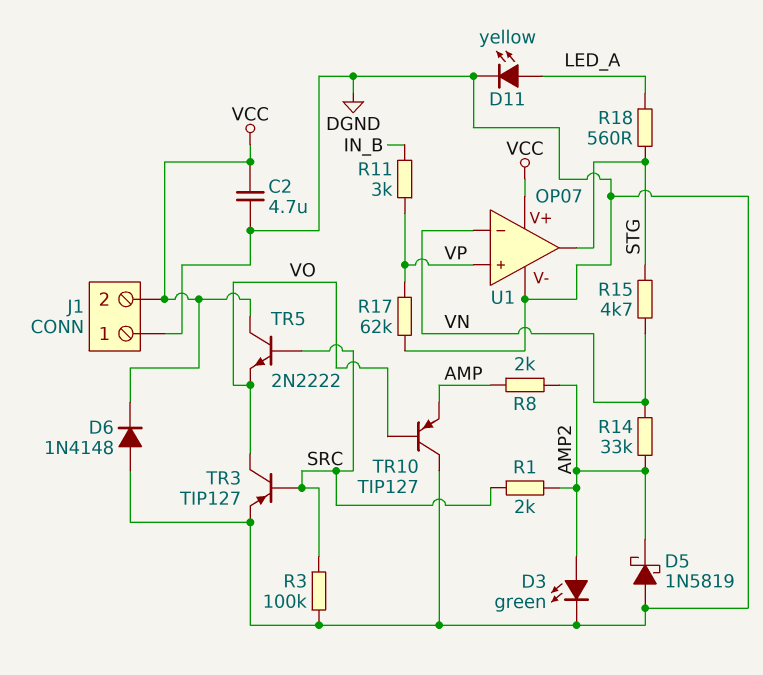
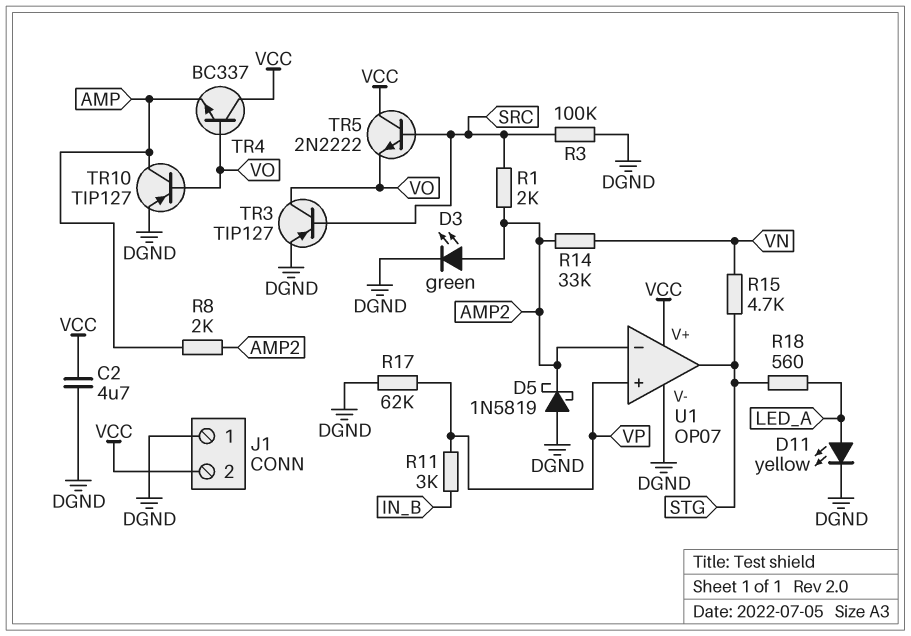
D6: diode 1N4148 (A DGND, K VCC) -> none
TR4: none -> NPN BC337 (B VO, C VCC, E AMP)
TR10: PNP TIP127 (B VO, C DGND, E AMP) -> PNP TIP127 (B VO, C AMP, E DGND)
U1 pin in-: VN -> AMP2

